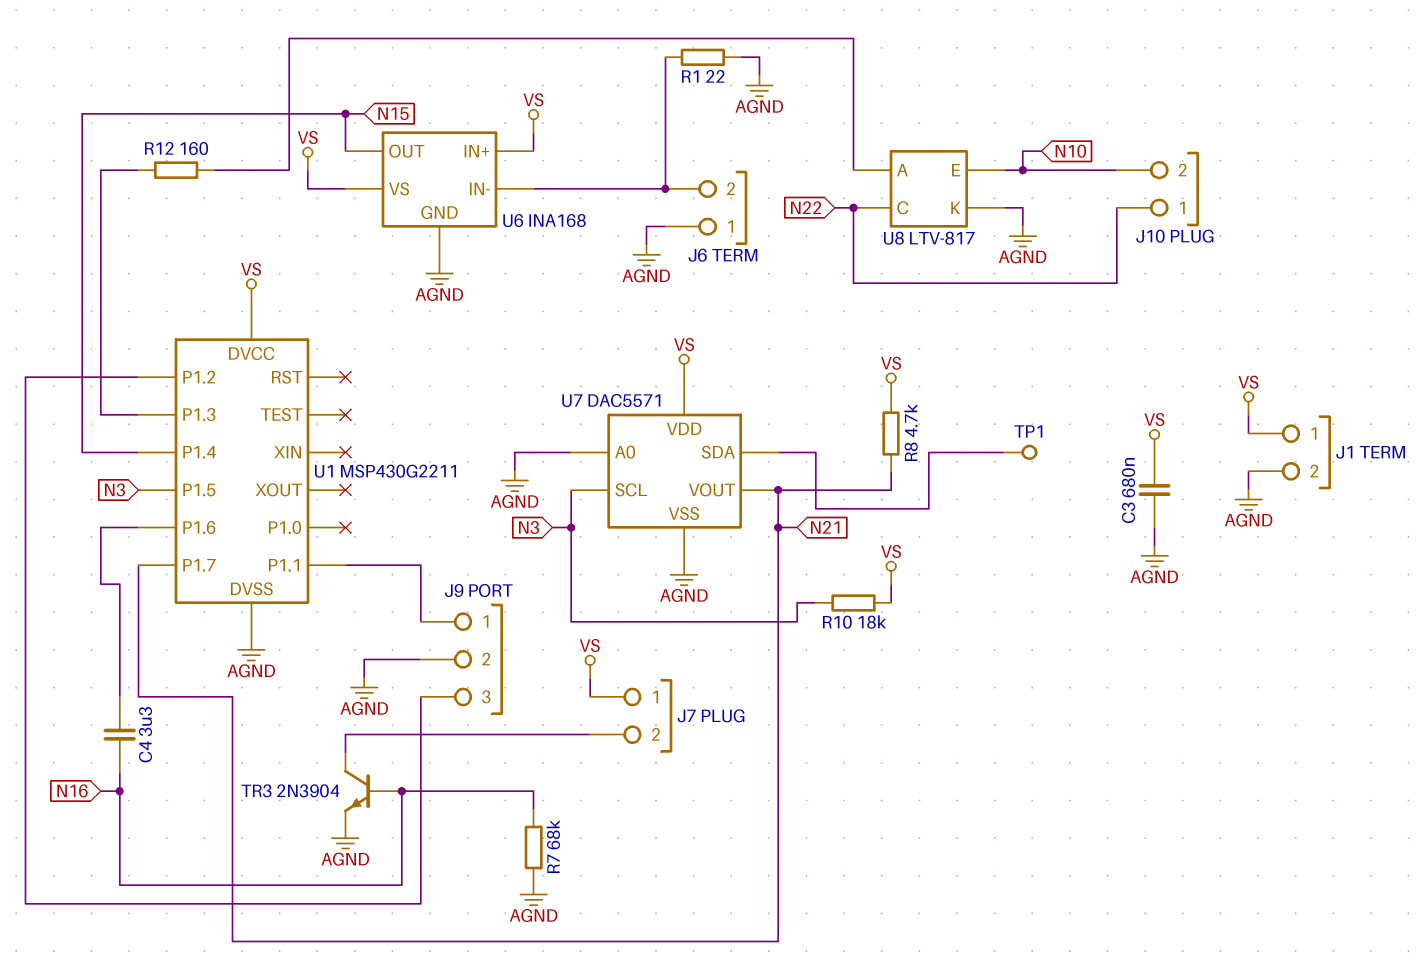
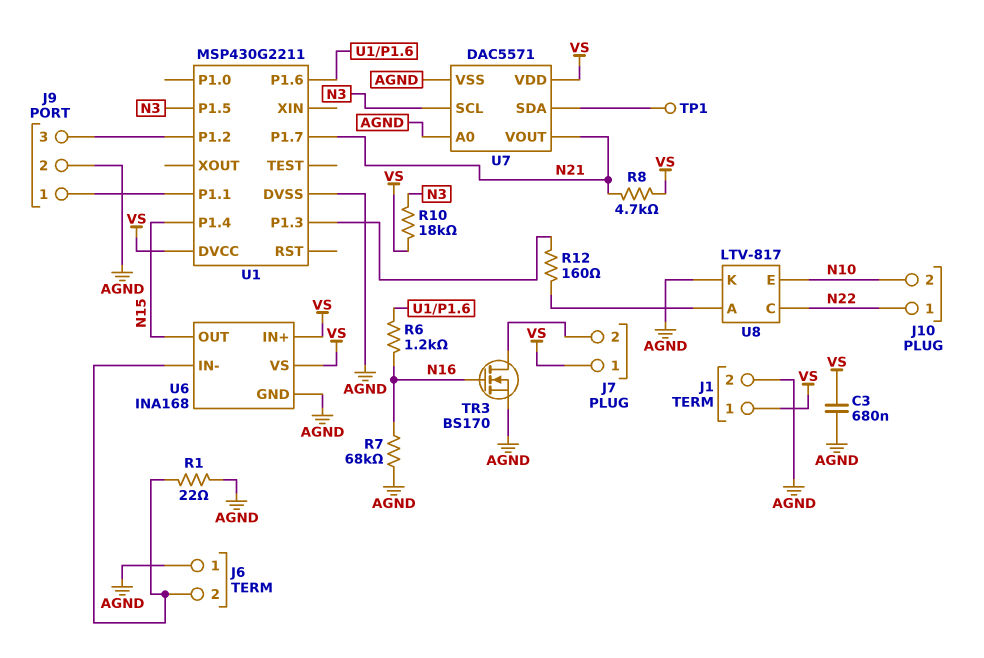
C4: 3.3uF (N16, U1/P1.6) -> none
R6: none -> 1.2k (N16, U1/P1.6)
TR3: NPN 2N3904 (B N16, C J7/2, E AGND) -> NMOS BS170 (G N16, D J7/2, S AGND)

